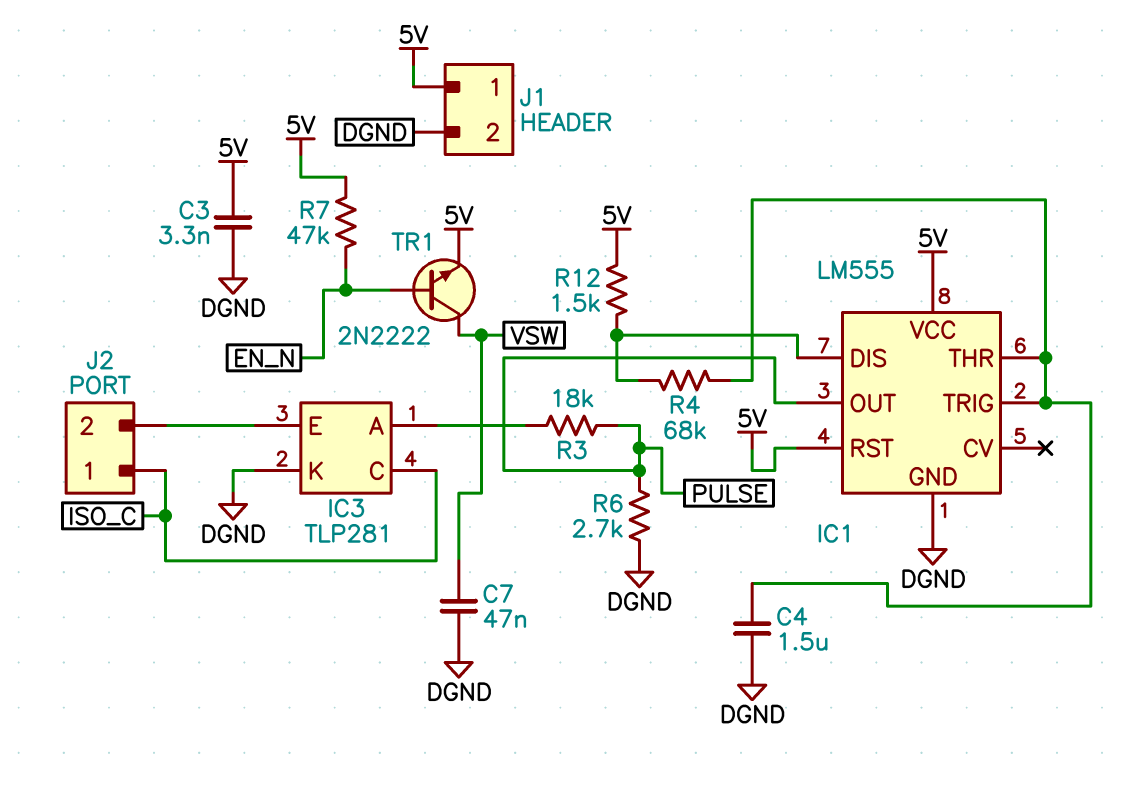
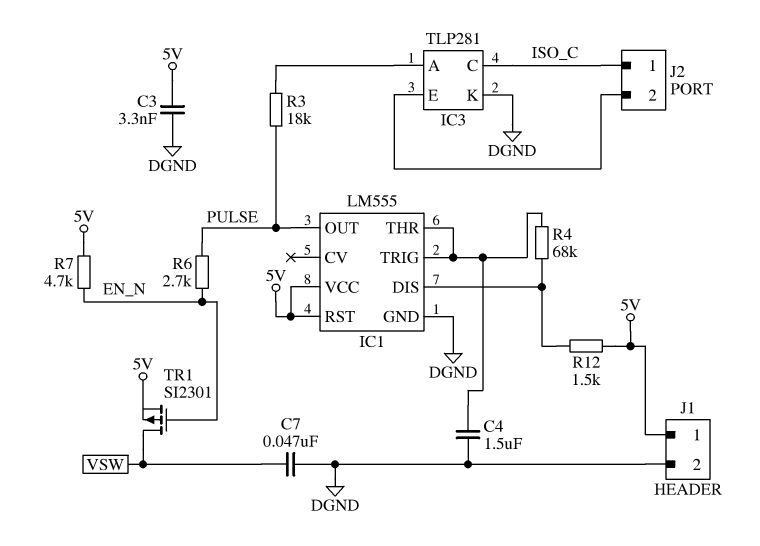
R6: 2.7k (DGND, PULSE) -> 2.7k (EN_N, PULSE)
R7: 47k (5V, EN_N) -> 4.7k (5V, EN_N)
TR1: NPN 2N2222 (B EN_N, C VSW, E 5V) -> PMOS SI2301 (G EN_N, D VSW, S 5V)

